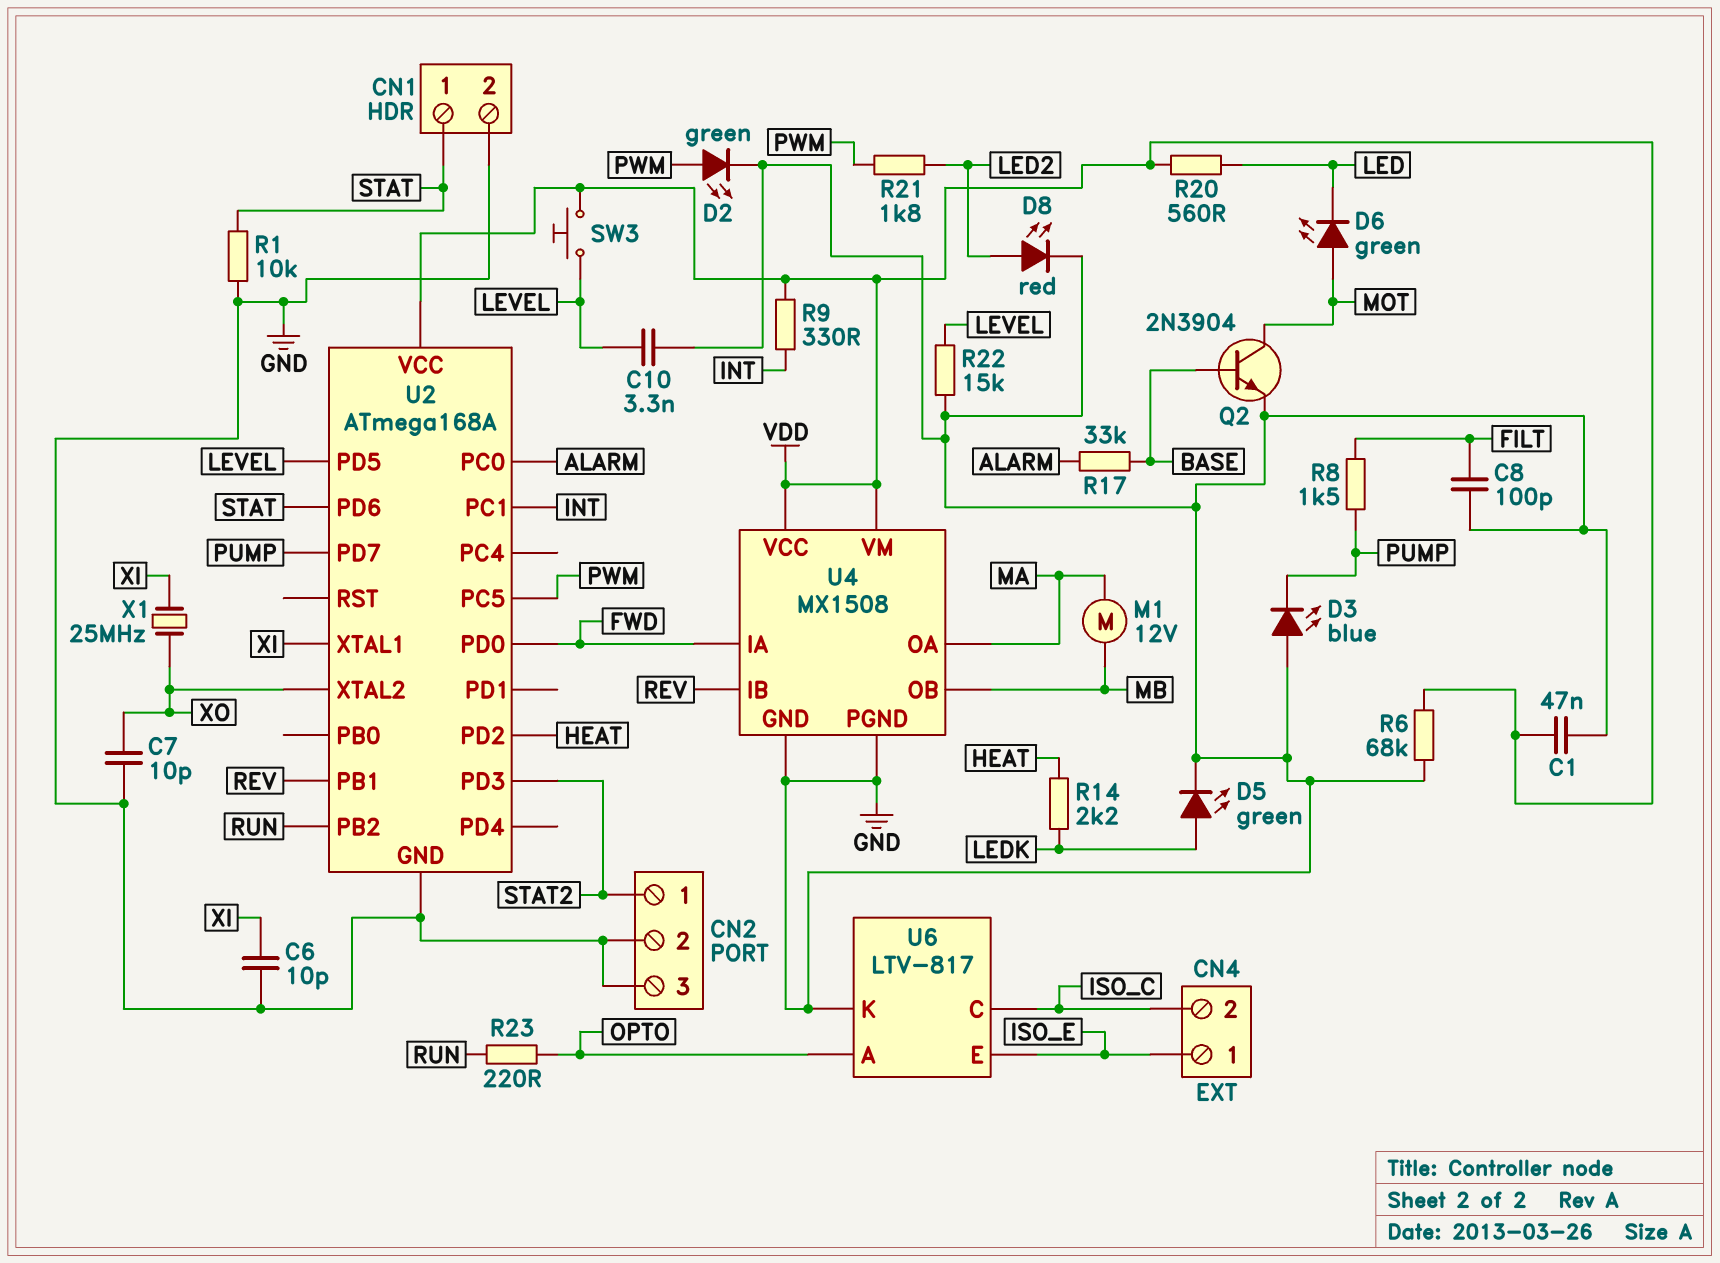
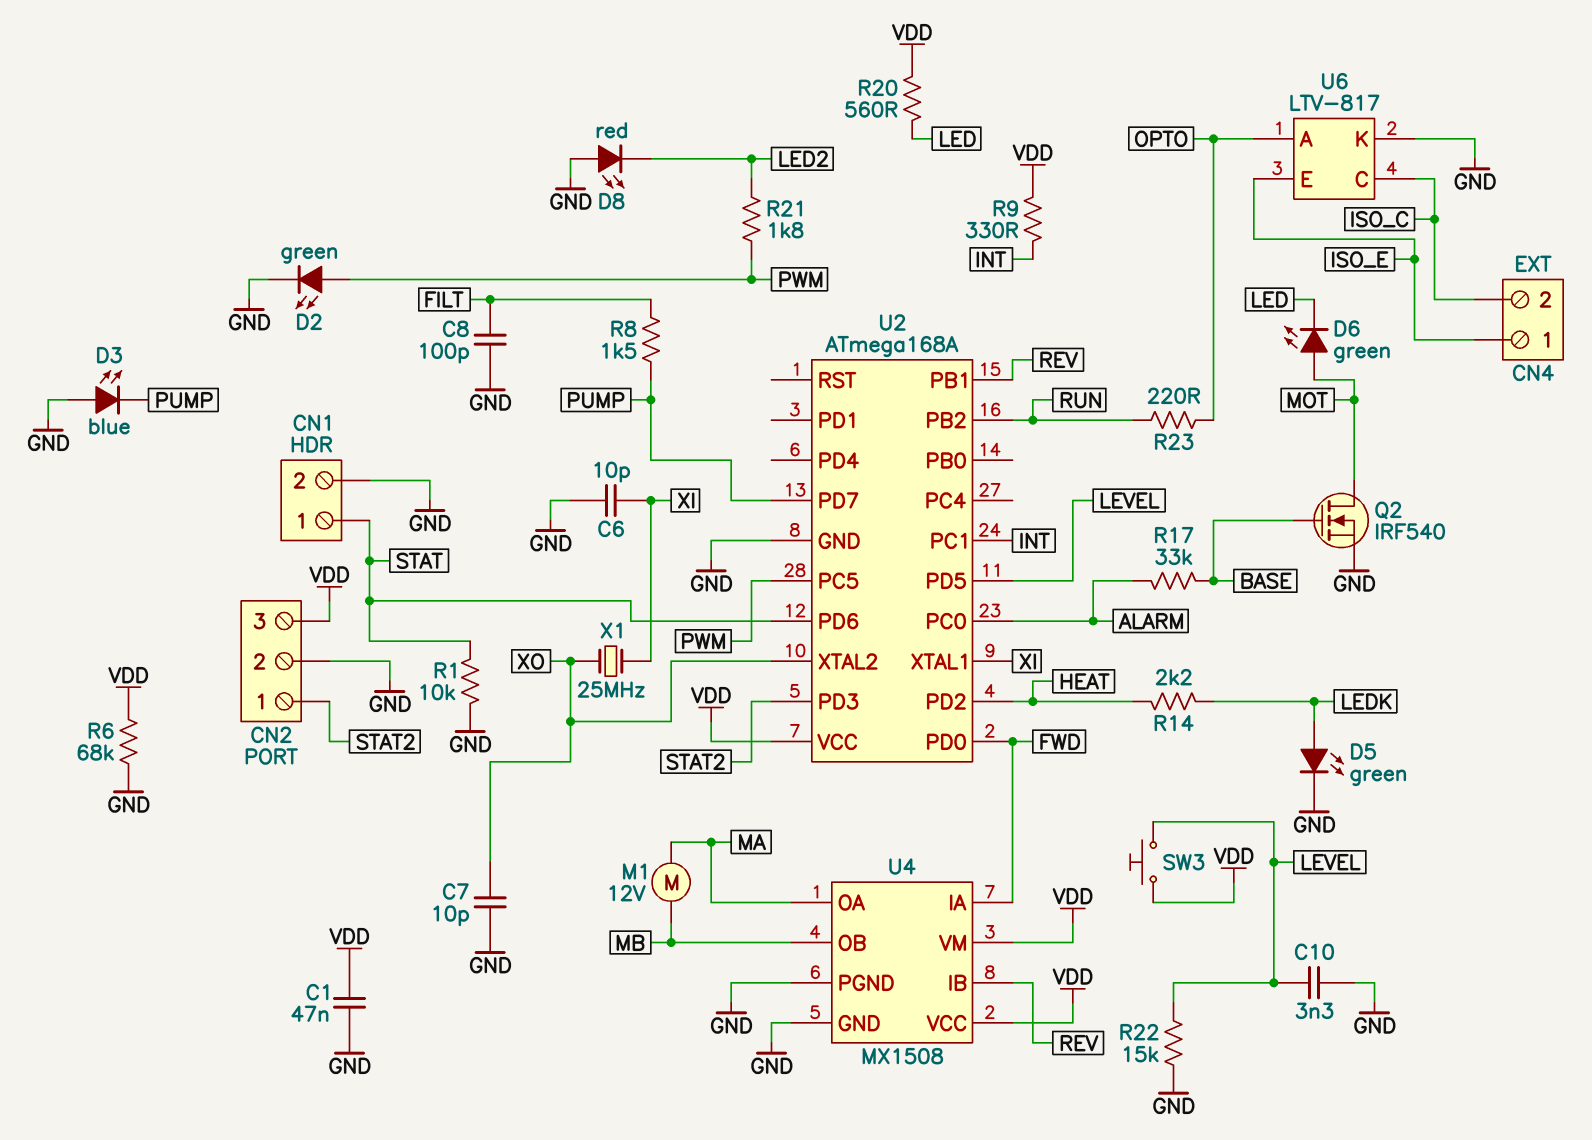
CN2 pin 3: GND -> VDD
D8: LED red (A LED2, K GND) -> LED red (A GND, K LED2)
Q2: NPN 2N3904 (B BASE, C MOT, E GND) -> NMOS IRF540 (G BASE, D MOT, S GND)

